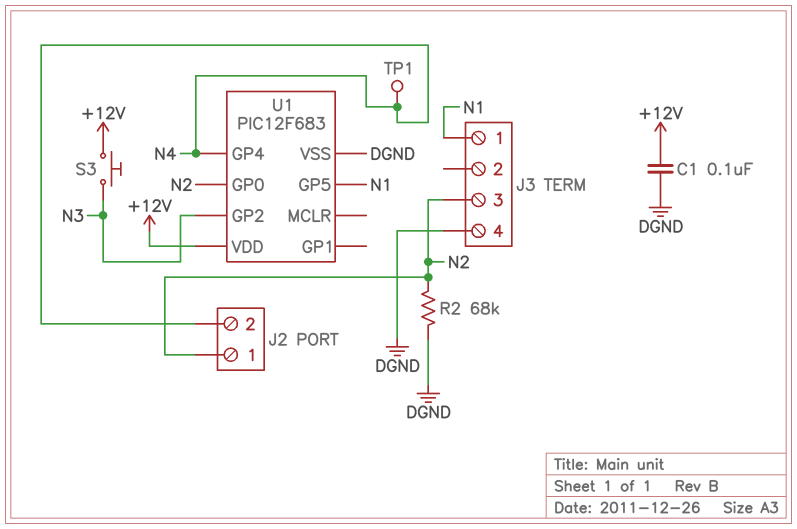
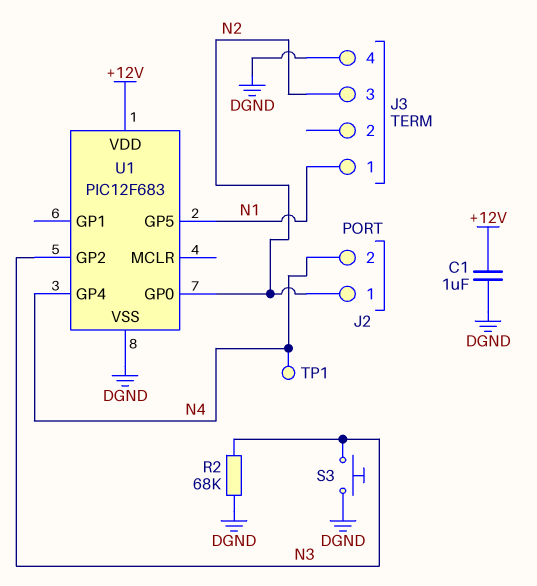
C1: 100nF (+12V, DGND) -> 1uF (+12V, DGND)
R2: 68k (DGND, N2) -> 68k (DGND, N3)
S3: button (+12V, N3) -> button (DGND, N3)

